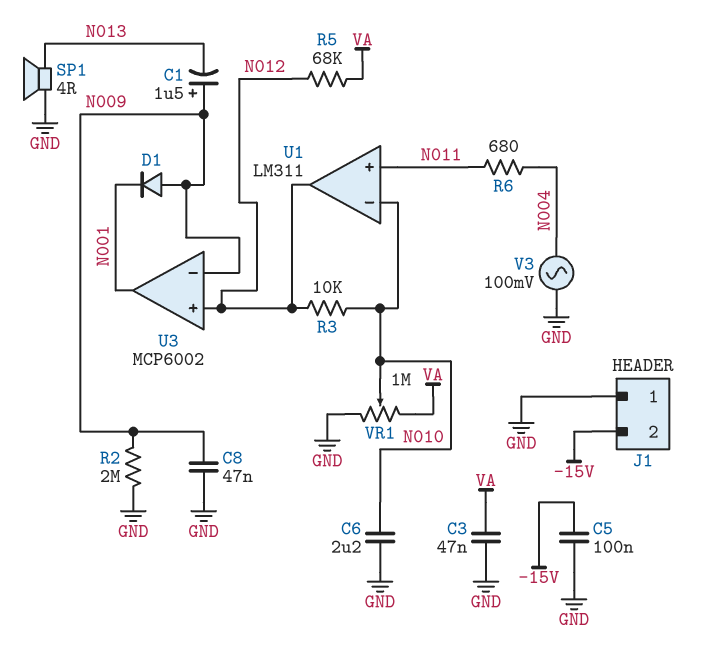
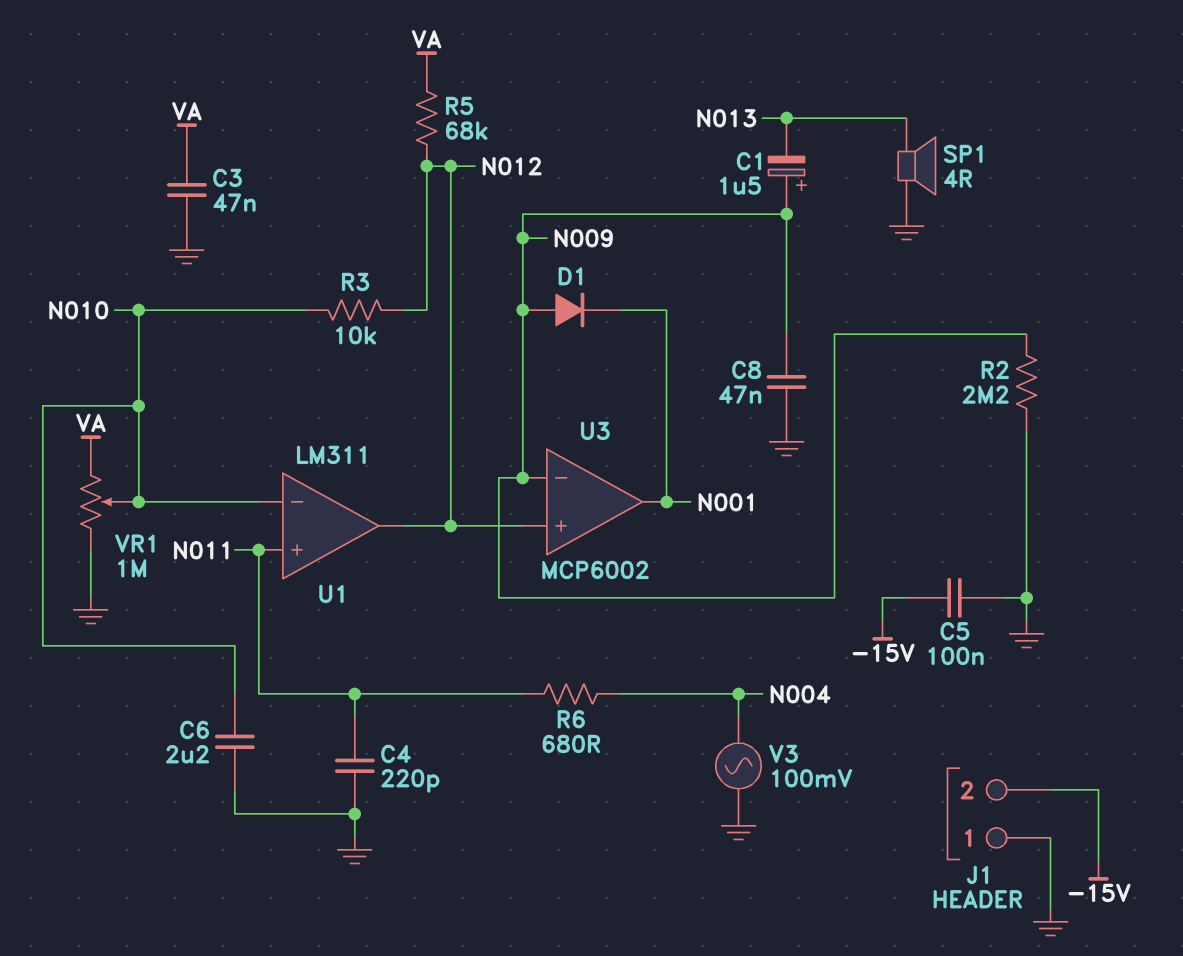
C4: none -> 220pF (GND, N011)
R2: 2M (GND, N009) -> 2.2M (GND, N009)

